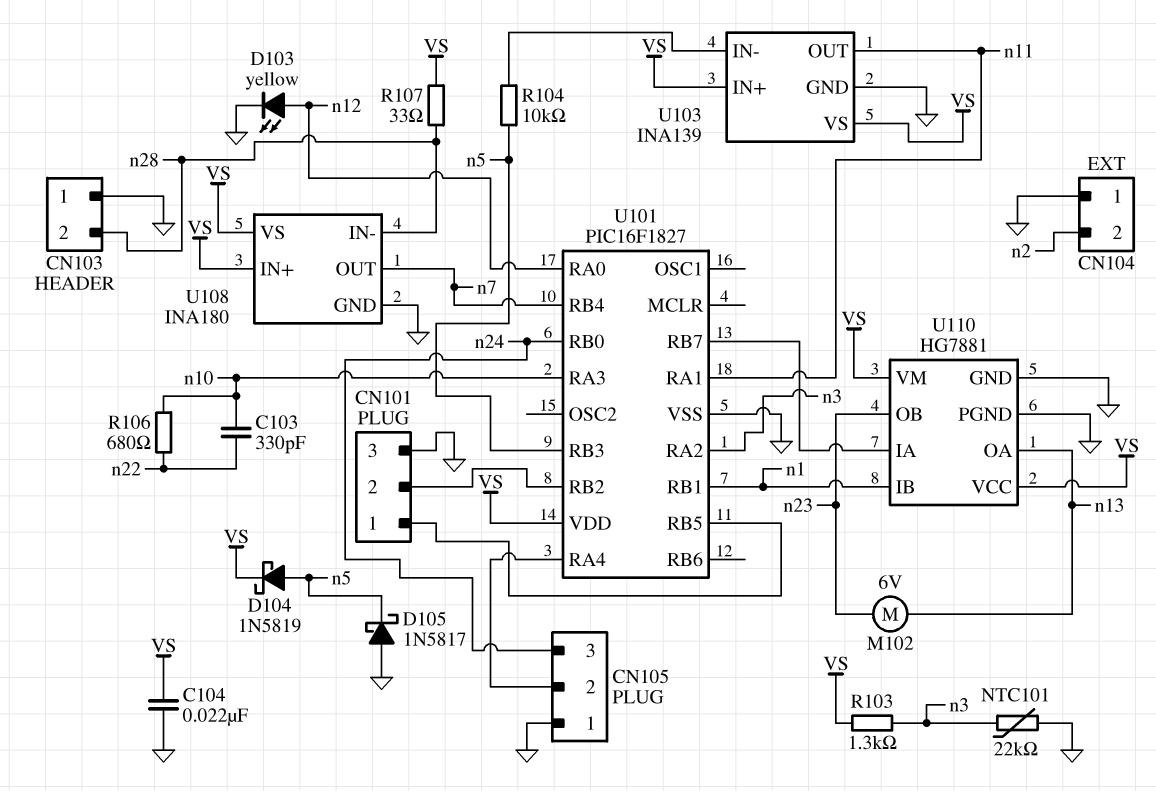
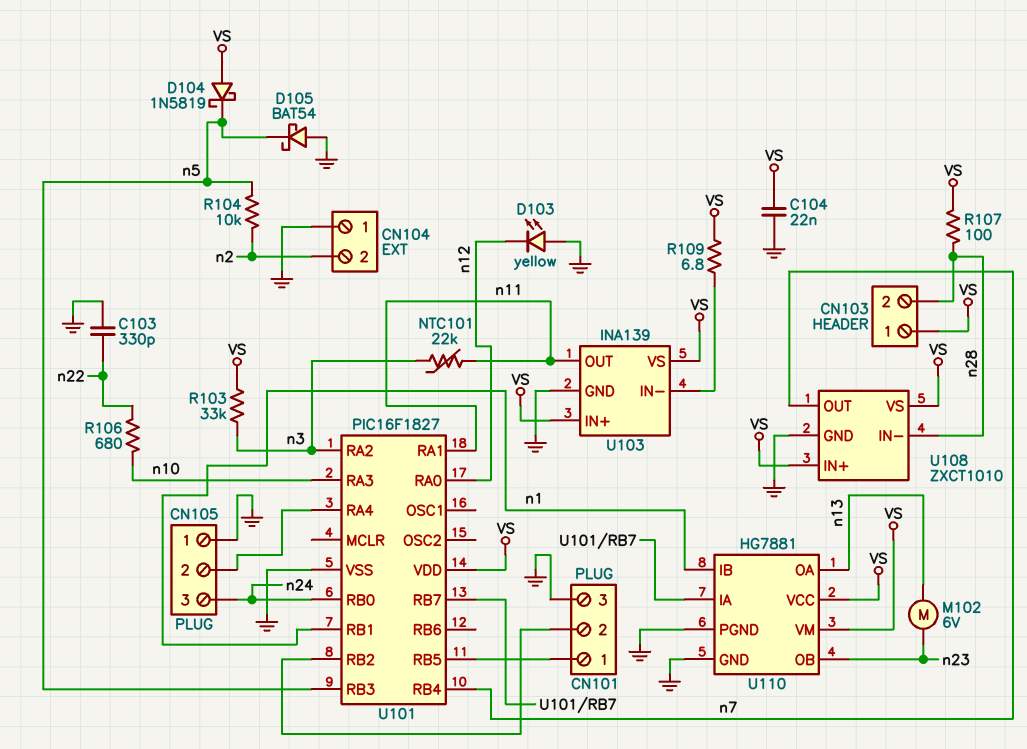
C103: 330pF (n10, n22) -> 330pF (GND, n22)
CN103 pin 1: GND -> VS
D103: LED yellow (A n12, K GND) -> LED yellow (A GND, K n12)
D104: schottky 1N5819 (A n5, K VS) -> schottky 1N5819 (A VS, K n5)
D105: schottky 1N5817 (A GND, K n5) -> schottky BAT54 (A GND, K n5)
NTC101: 22k (GND, n3) -> 22k (n3, n11)
R103: 1.3k (VS, n3) -> 33k (VS, n3)
R104: 10k (U103/IN-, n5) -> 10k (n2, n5)
R107: 33 (VS, n28) -> 100 (VS, n28)
R109: none -> 6.8 (U103/IN-, VS)
U108: INA180 -> ZXCT1010

